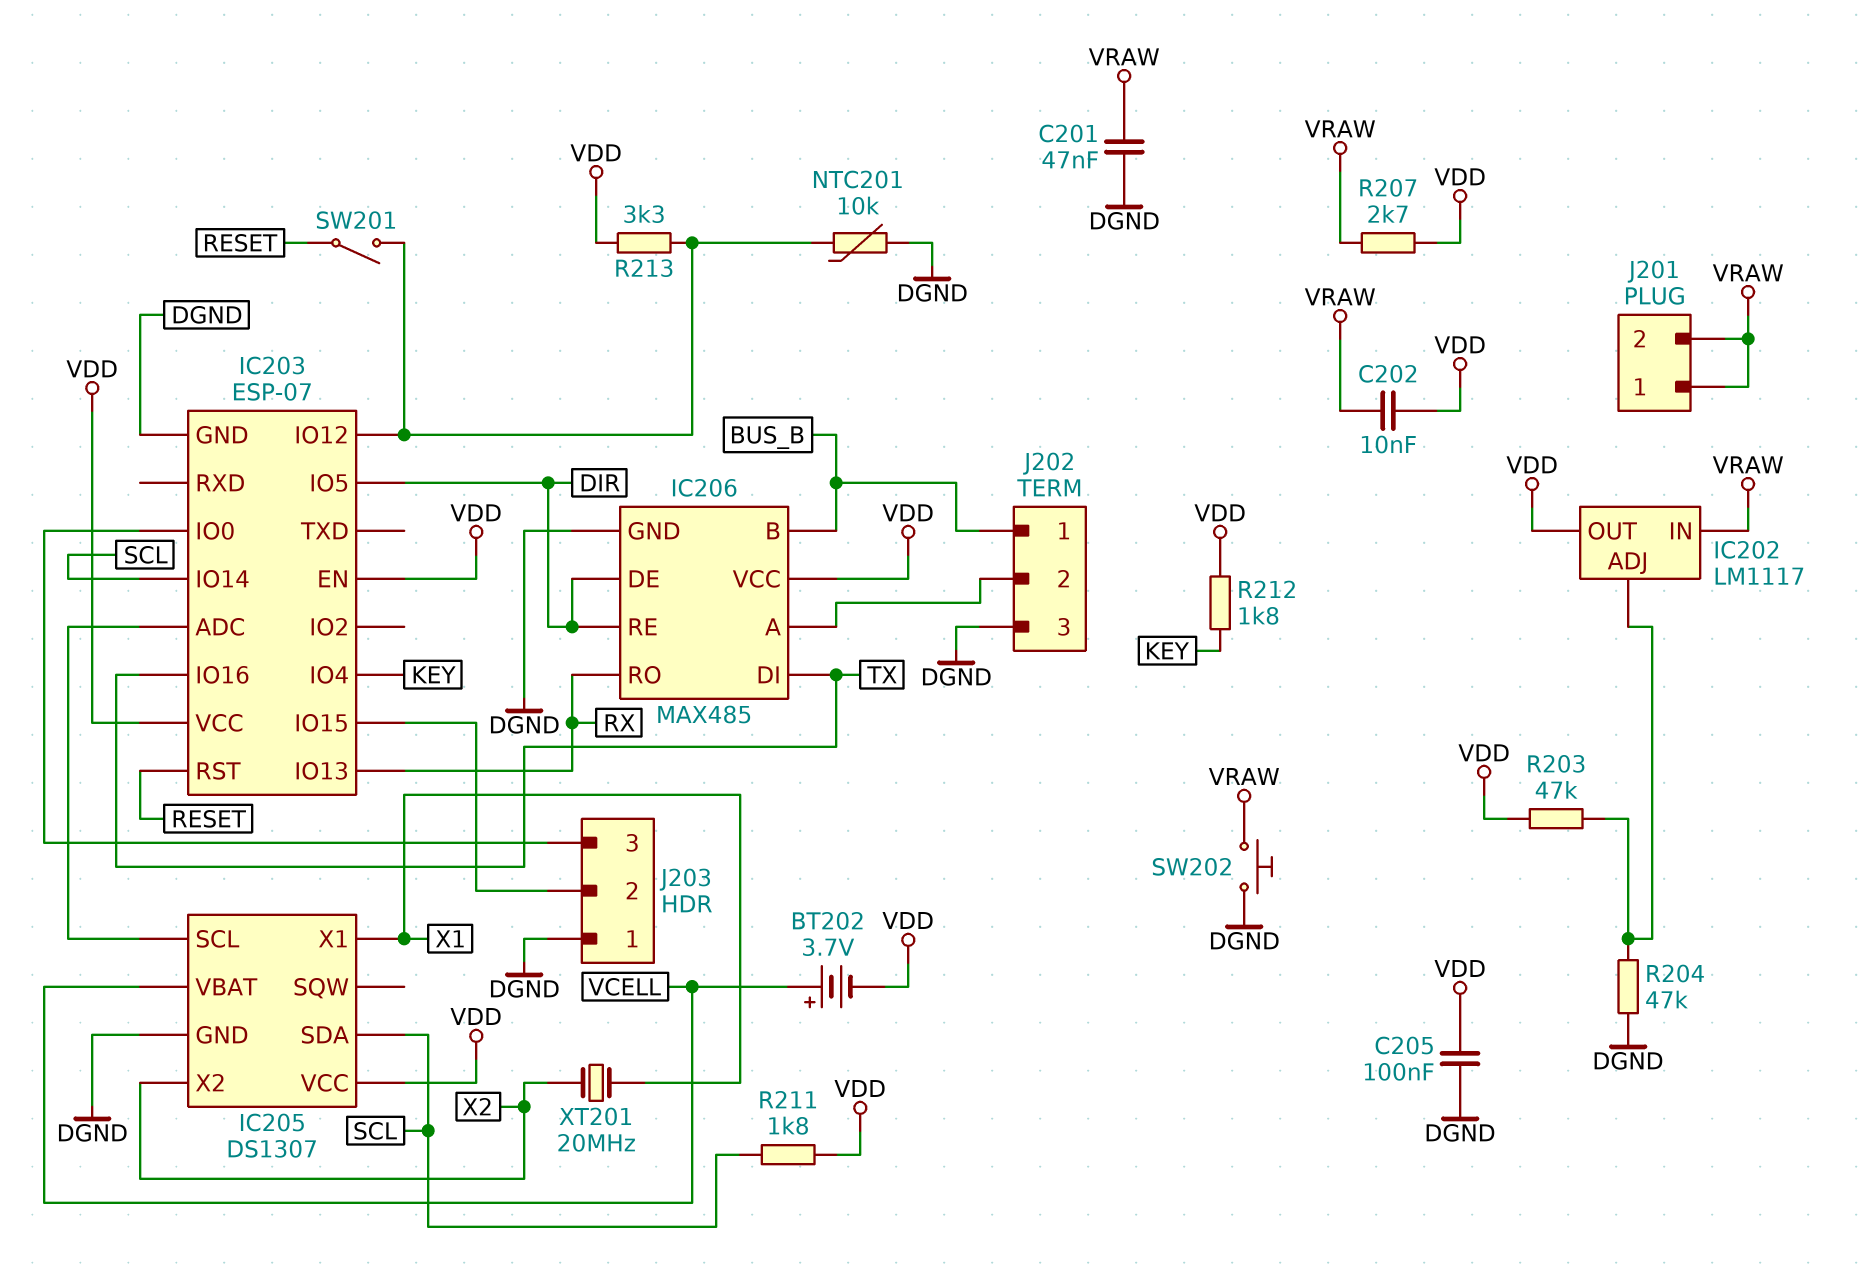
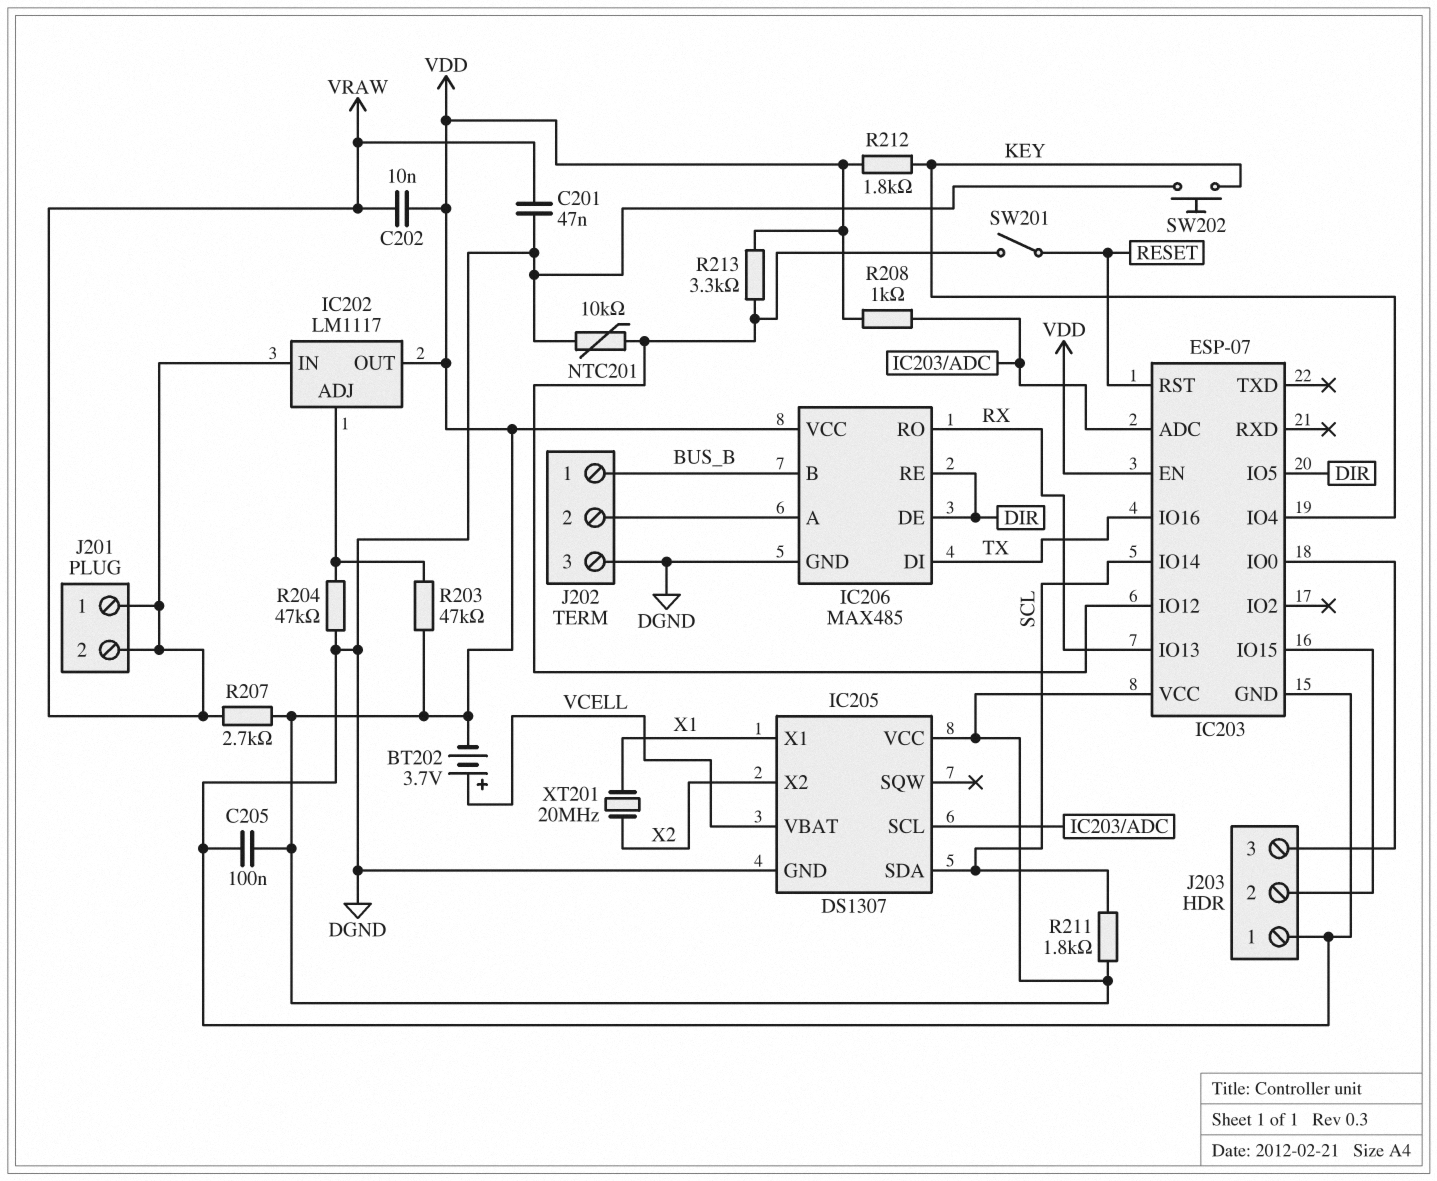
R208: none -> 1k (IC203/ADC, VDD)
SW202: button (DGND, VRAW) -> button (DGND, KEY)

